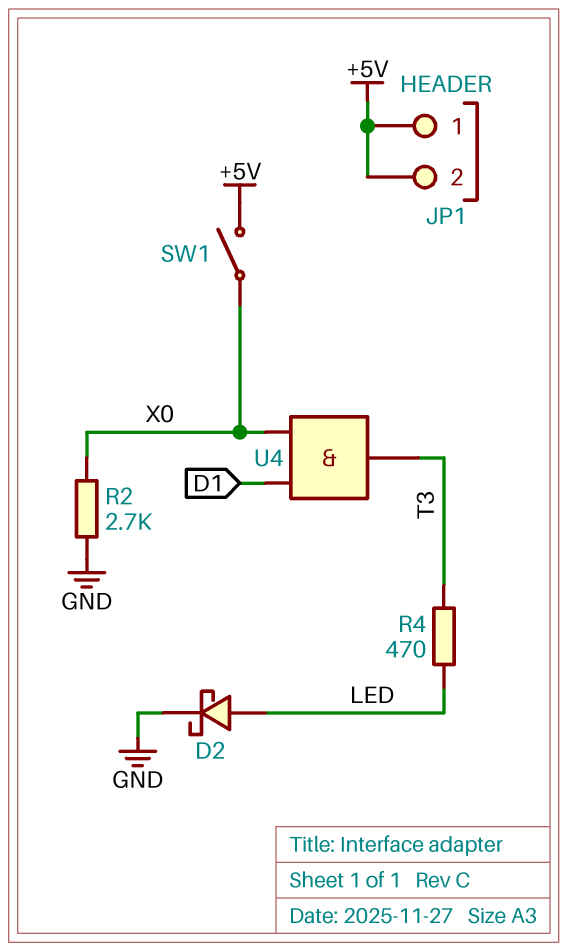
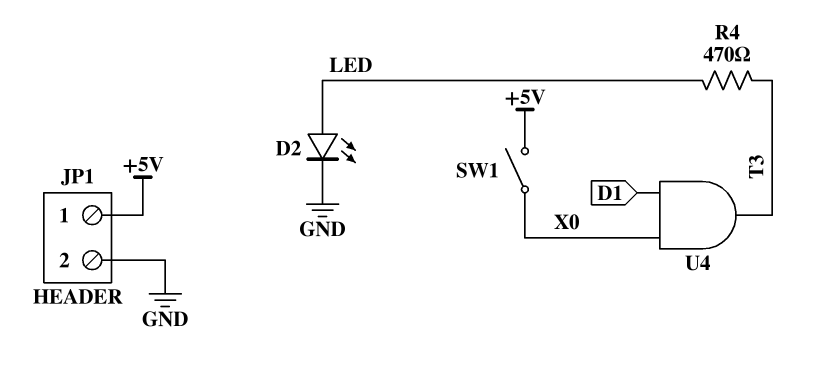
D2: schottky (A LED, K GND) -> LED (A LED, K GND)
JP1 pin 2: +5V -> GND
R2: 2.7k (GND, X0) -> none

